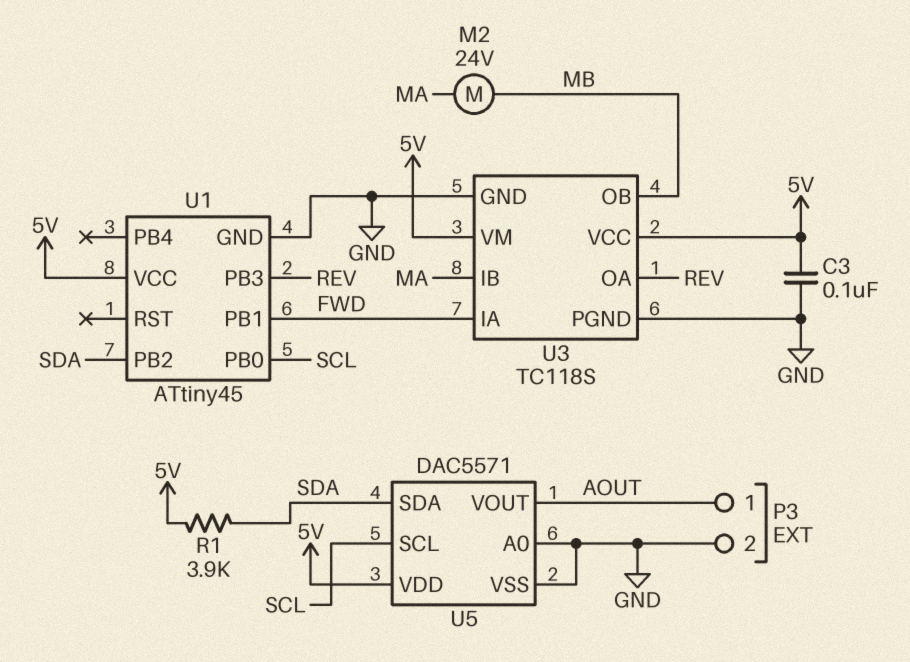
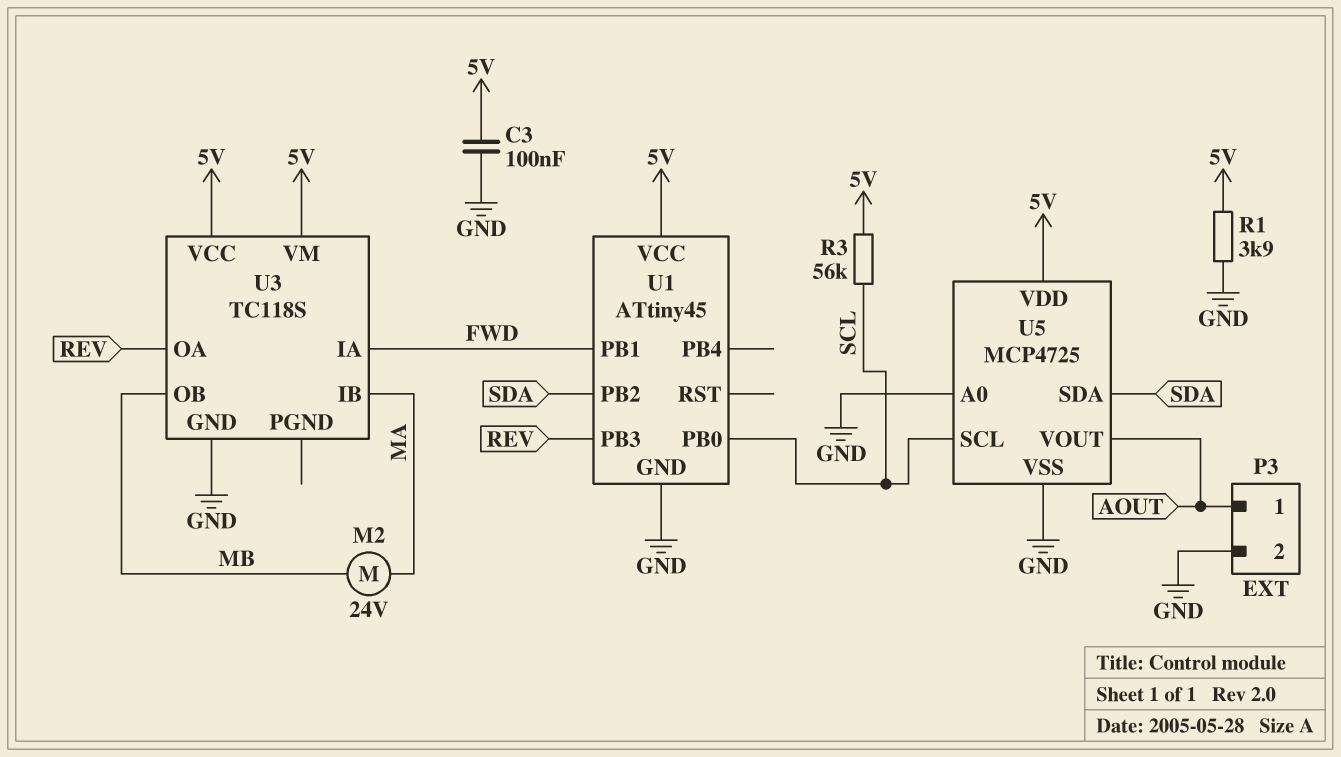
R1: 3.9k (5V, SDA) -> 3.9k (5V, GND)
R3: none -> 56k (5V, SCL)
U3 pin PGND: GND -> none
U5: DAC5571 -> MCP4725

